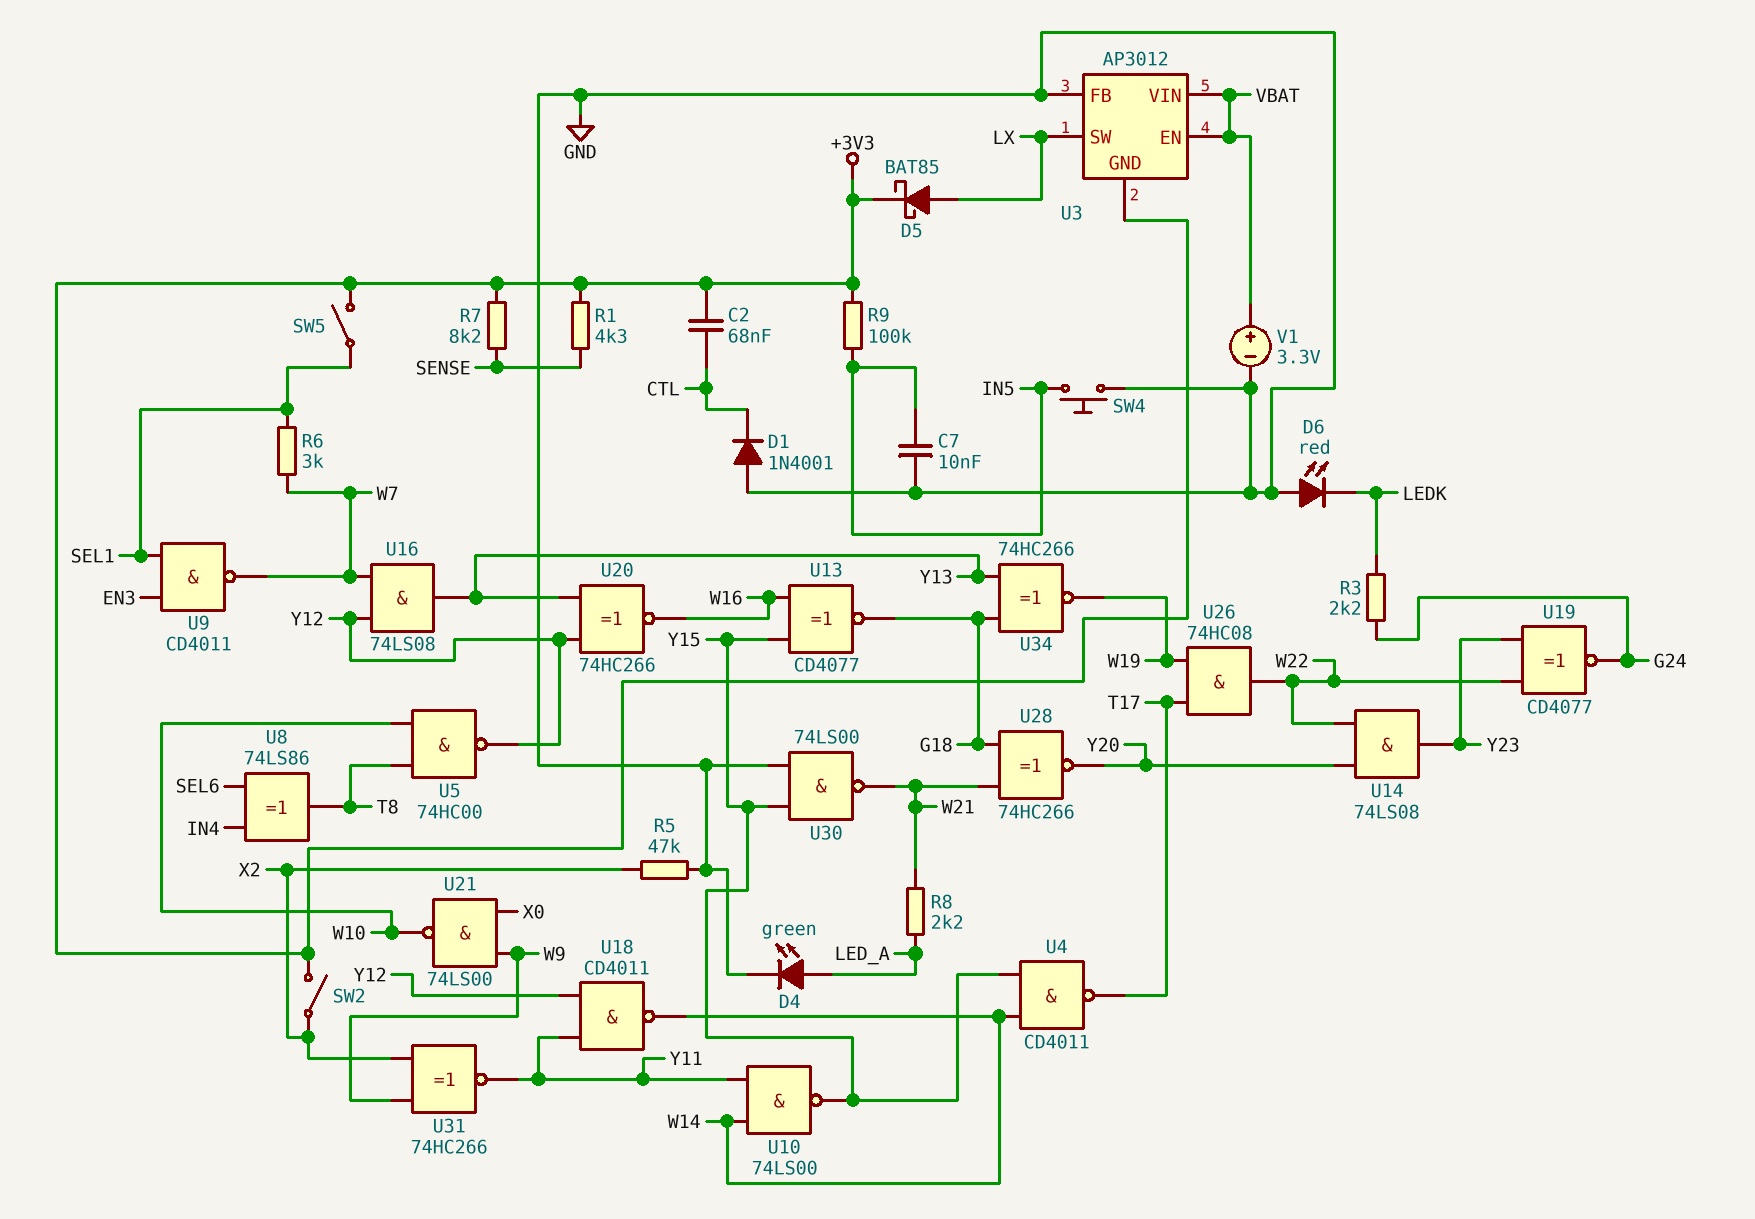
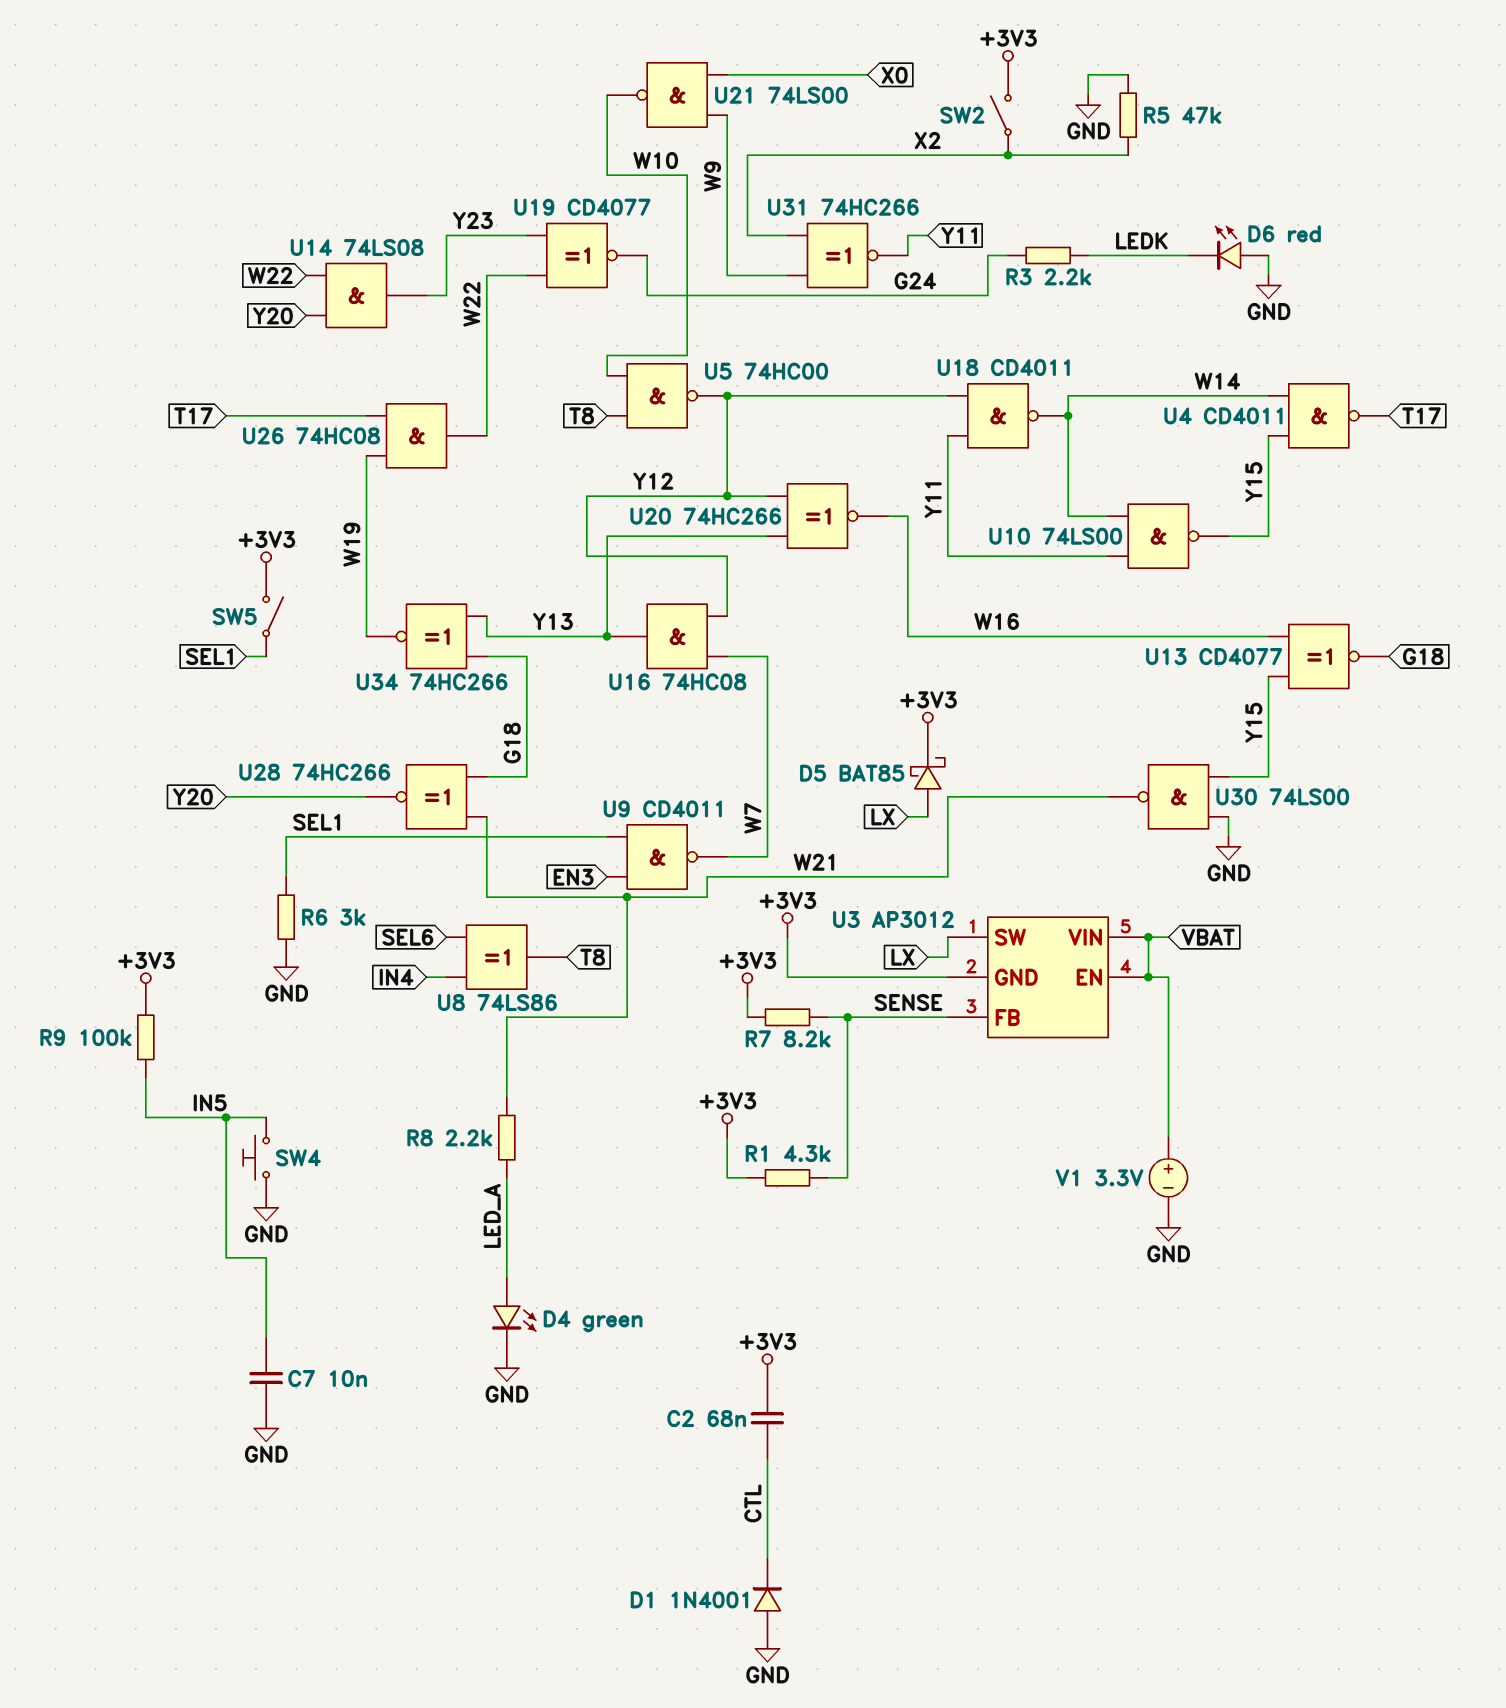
R6: 3k (SEL1, W7) -> 3k (GND, SEL1)
U3 pin FB: GND -> SENSE
U16: AND 74LS08 (in W7, in Y12, out Y13) -> AND 74HC08 (in W7, in Y12, out Y13)

